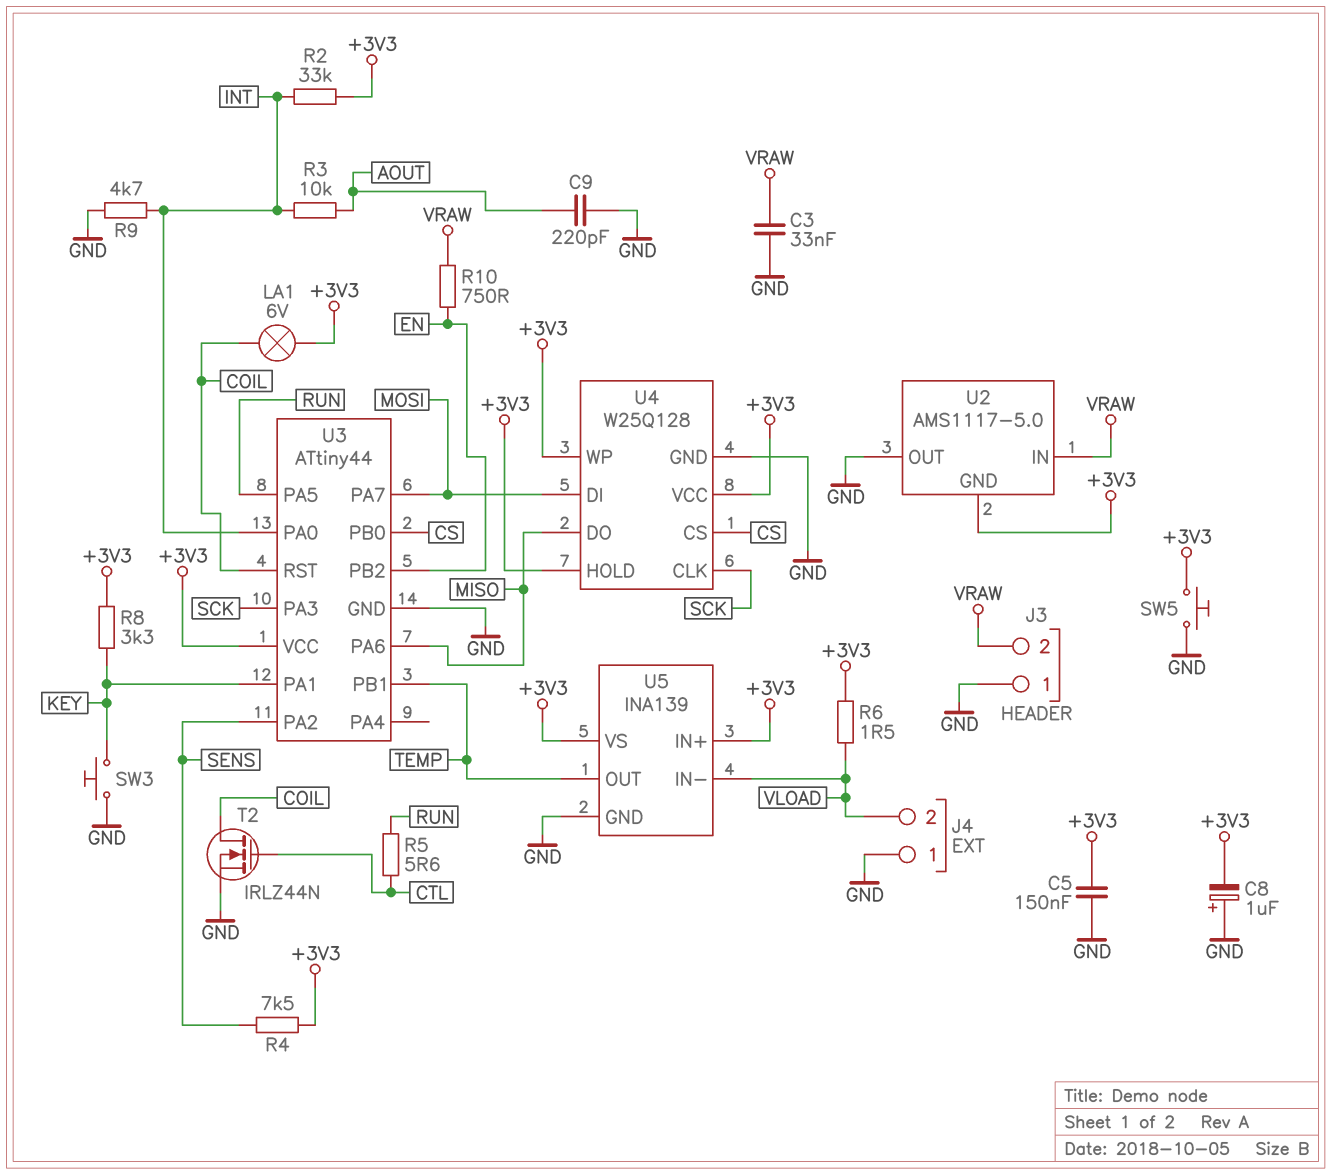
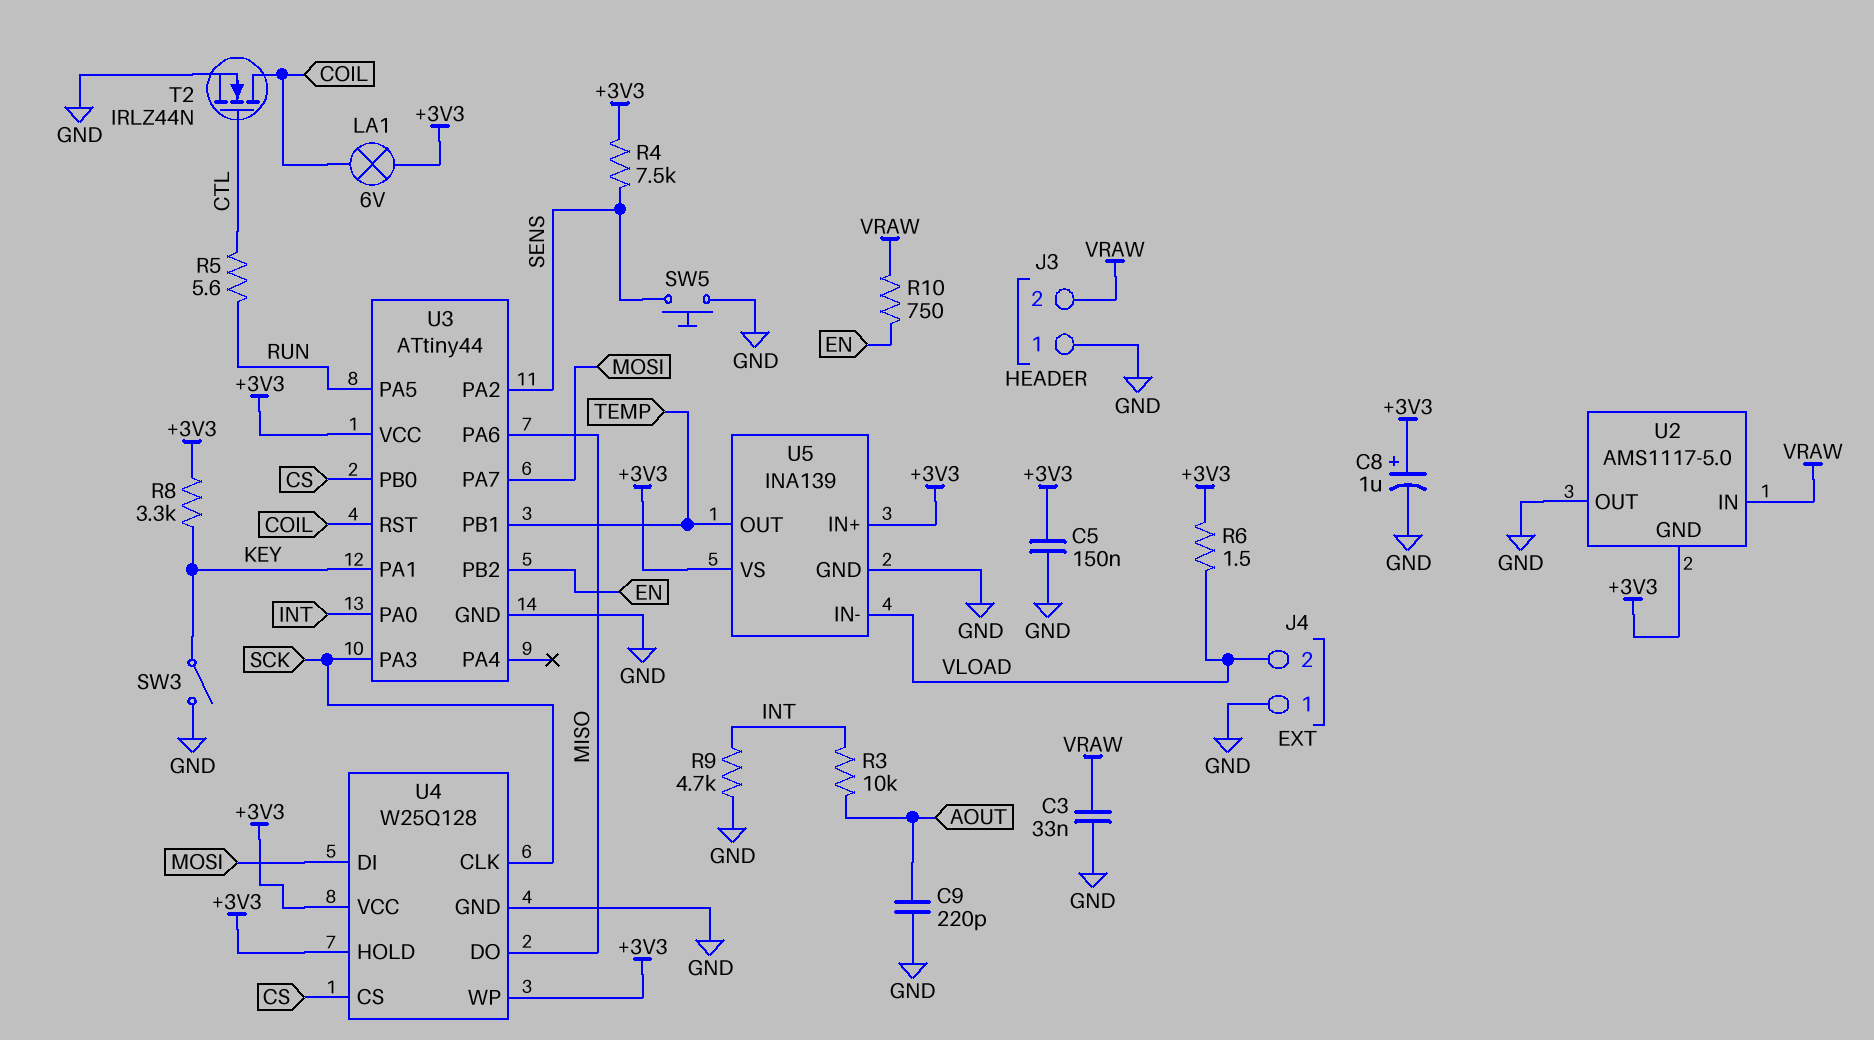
C8: 1uF (plus GND, minus +3V3) -> 1uF (plus +3V3, minus GND)
R2: 33k (+3V3, INT) -> none
SW3: button (GND, KEY) -> switch (GND, KEY)
SW5: button (+3V3, GND) -> button (GND, SENS)

